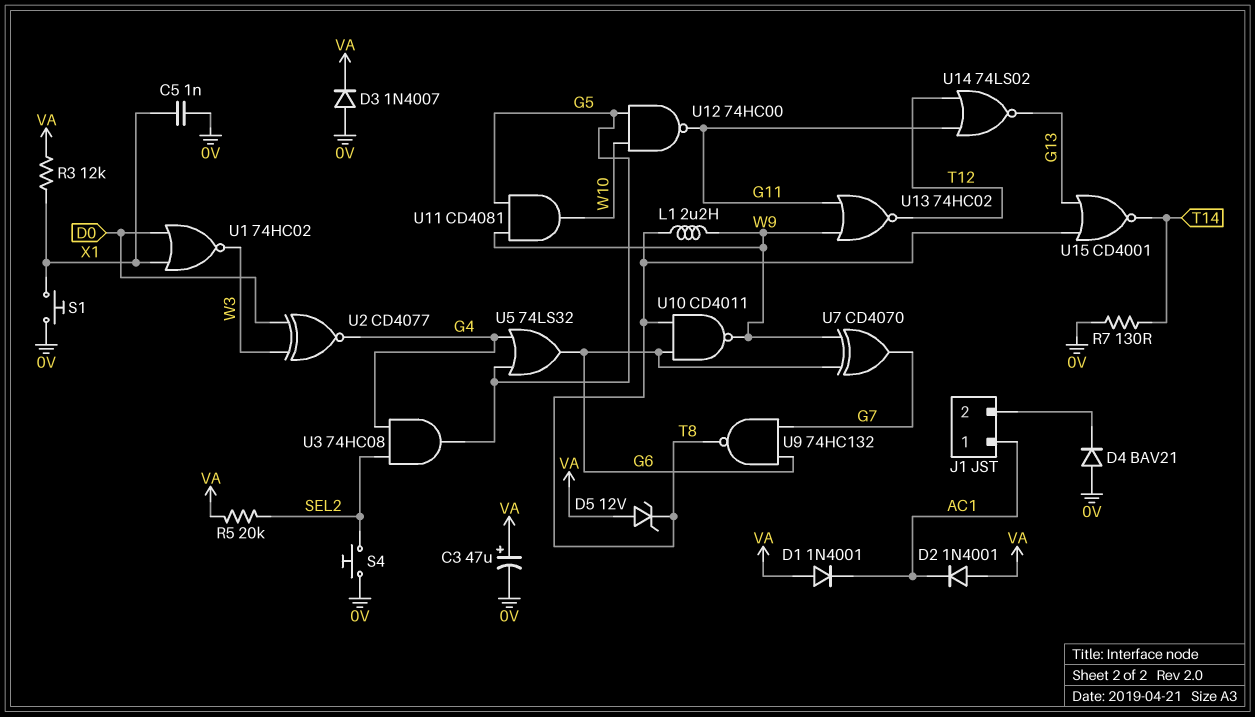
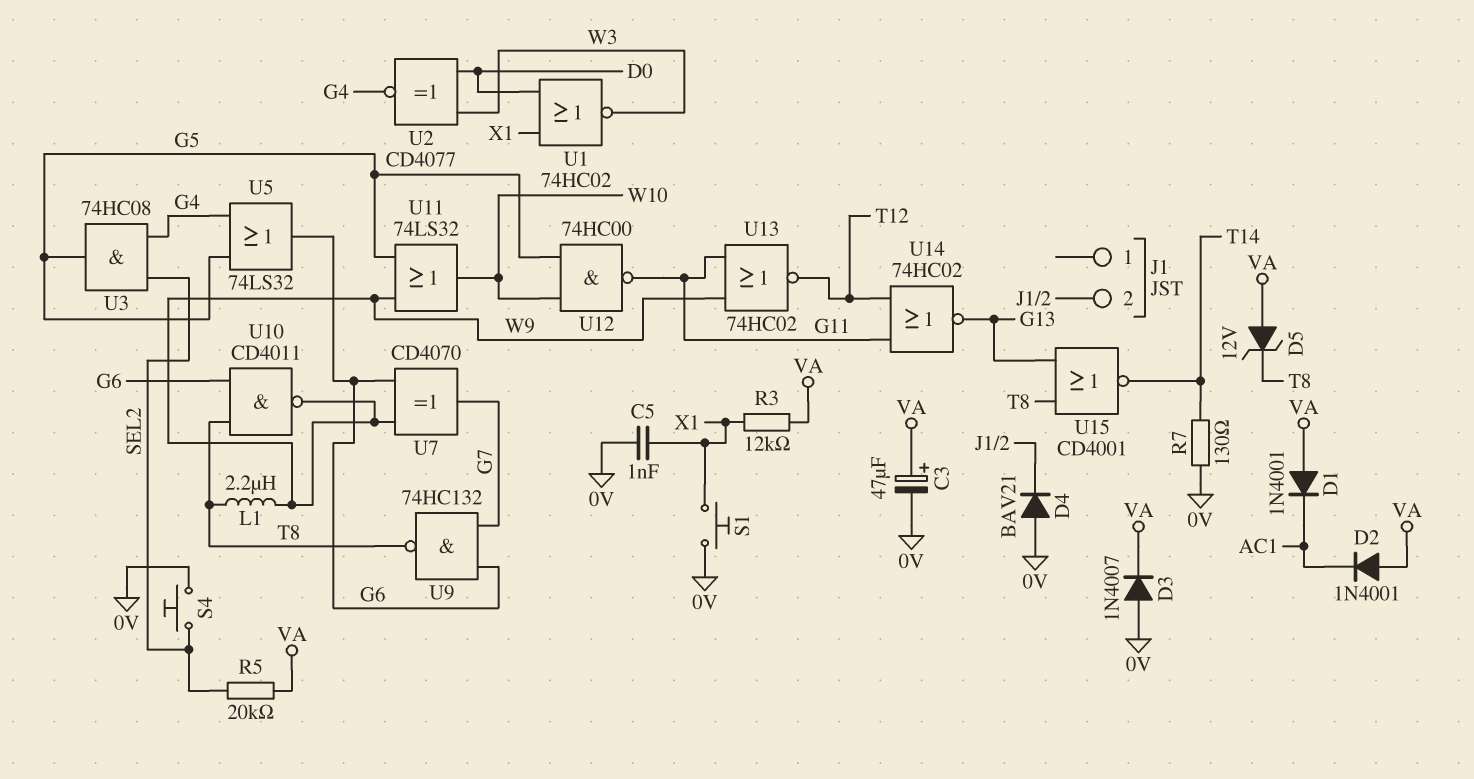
J1 pin 1: AC1 -> none
U11: AND CD4081 (in G5, in W9, out W10) -> OR 74LS32 (in G5, in W9, out W10)
U14: NOR 74LS02 (in G11, in T12, out G13) -> NOR 74HC02 (in G11, in T12, out G13)

